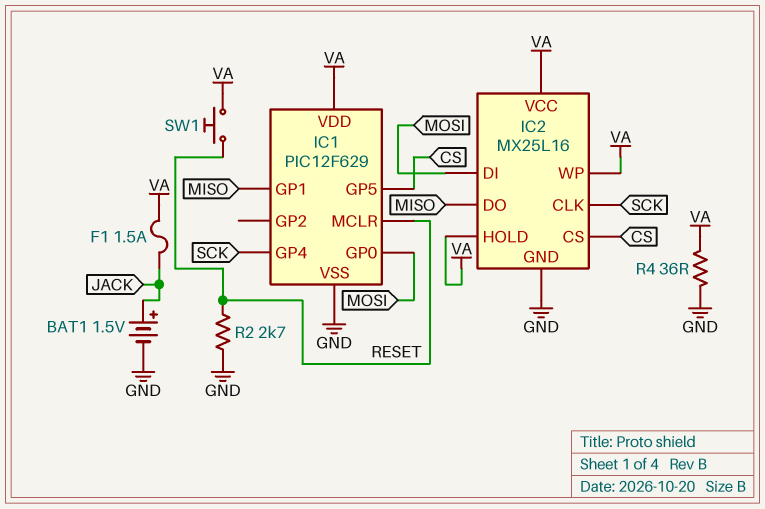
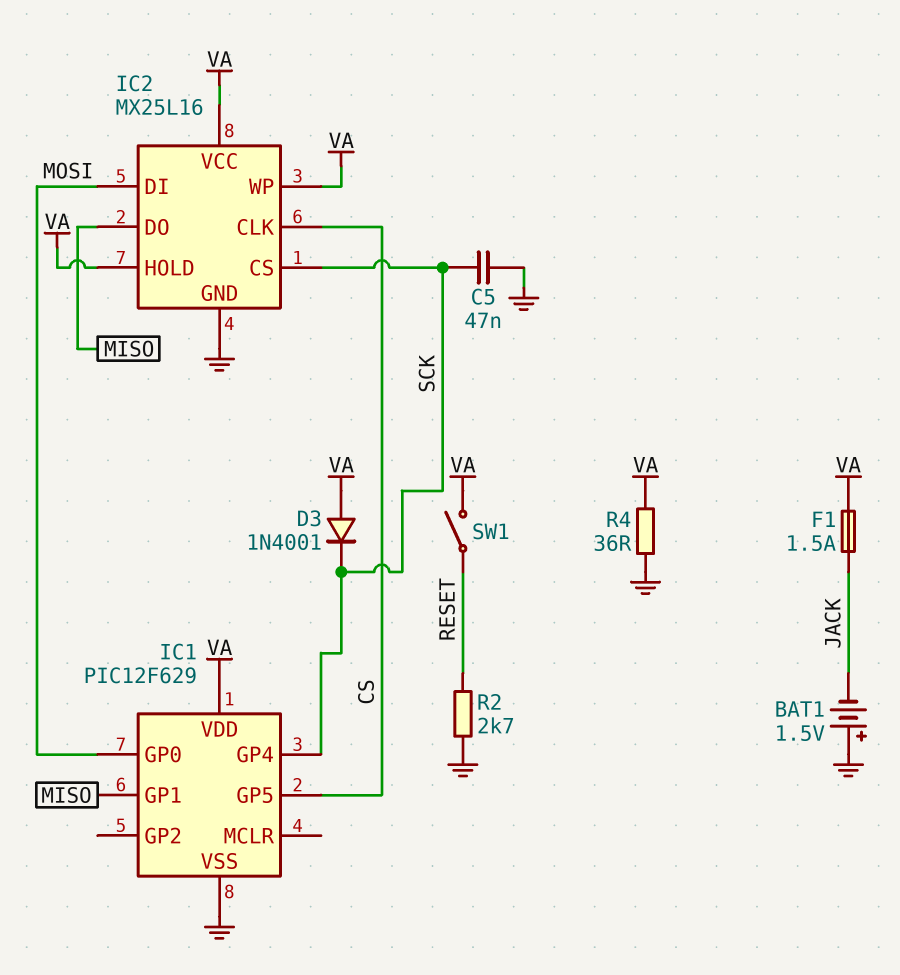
BAT1: 1.5V (plus JACK, minus GND) -> 1.5V (plus GND, minus JACK)
C5: none -> 47nF (GND, SCK)
D3: none -> diode 1N4001 (A VA, K SCK)
IC1 pin MCLR: RESET -> none
IC2 pin CLK: SCK -> CS
IC2 pin CS: CS -> SCK
SW1: button (RESET, VA) -> switch (RESET, VA)

